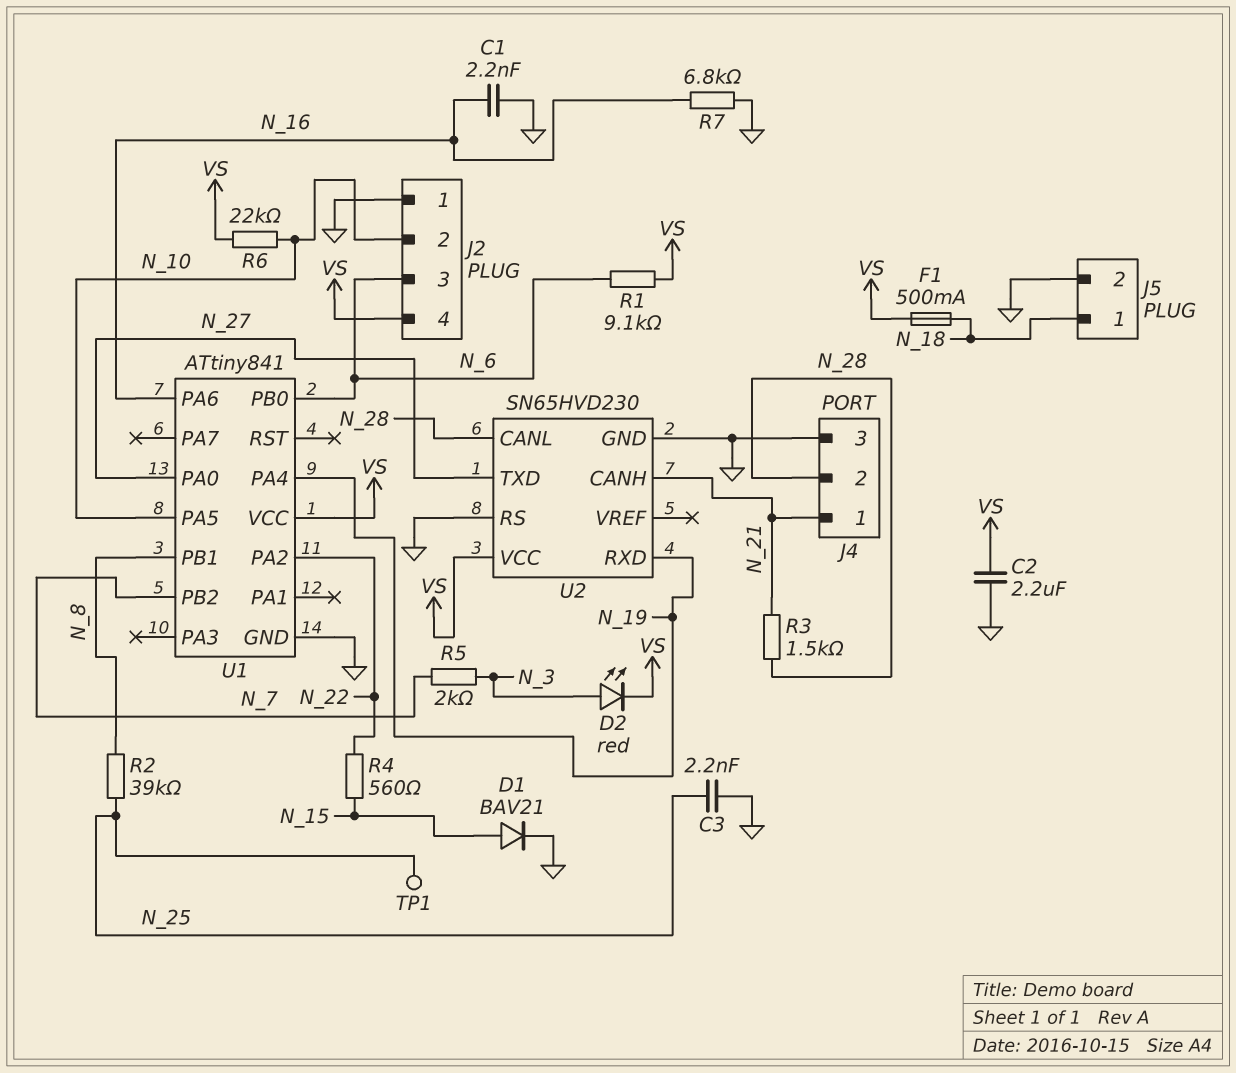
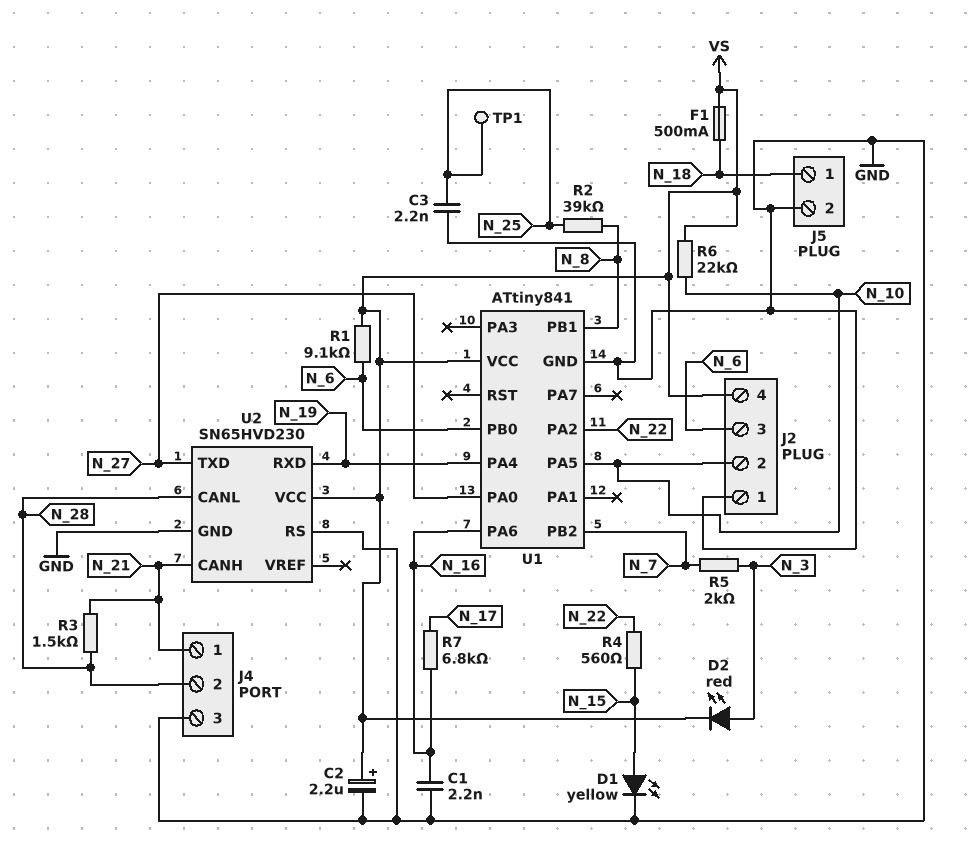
C2: 2.2uF (GND, VS) -> 2.2uF (plus VS, minus GND)
D1: diode BAV21 (A N_15, K GND) -> LED yellow (A N_15, K GND)
R7: 6.8k (GND, N_16) -> 6.8k (N_16, N_17)

